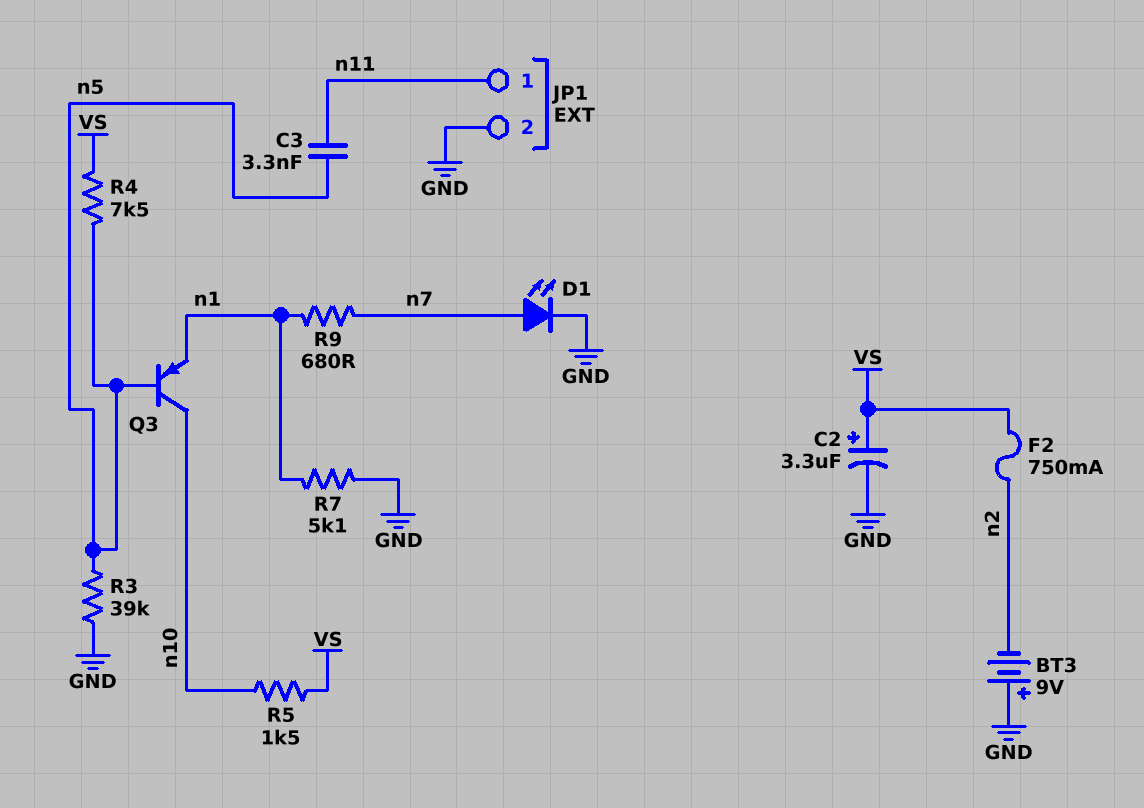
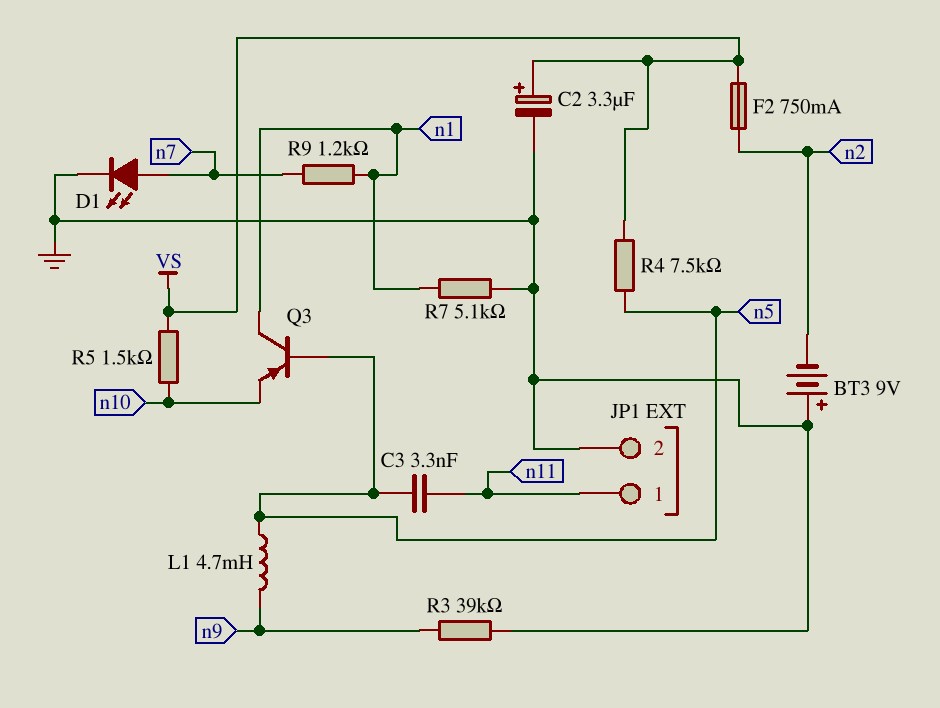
L1: none -> 4.7mH (n5, n9)
Q3: PNP (B n5, C n10, E n1) -> PNP (B n5, C n1, E n10)
R3: 39k (GND, n5) -> 39k (GND, n9)
R9: 680 (n1, n7) -> 1.2k (n1, n7)

